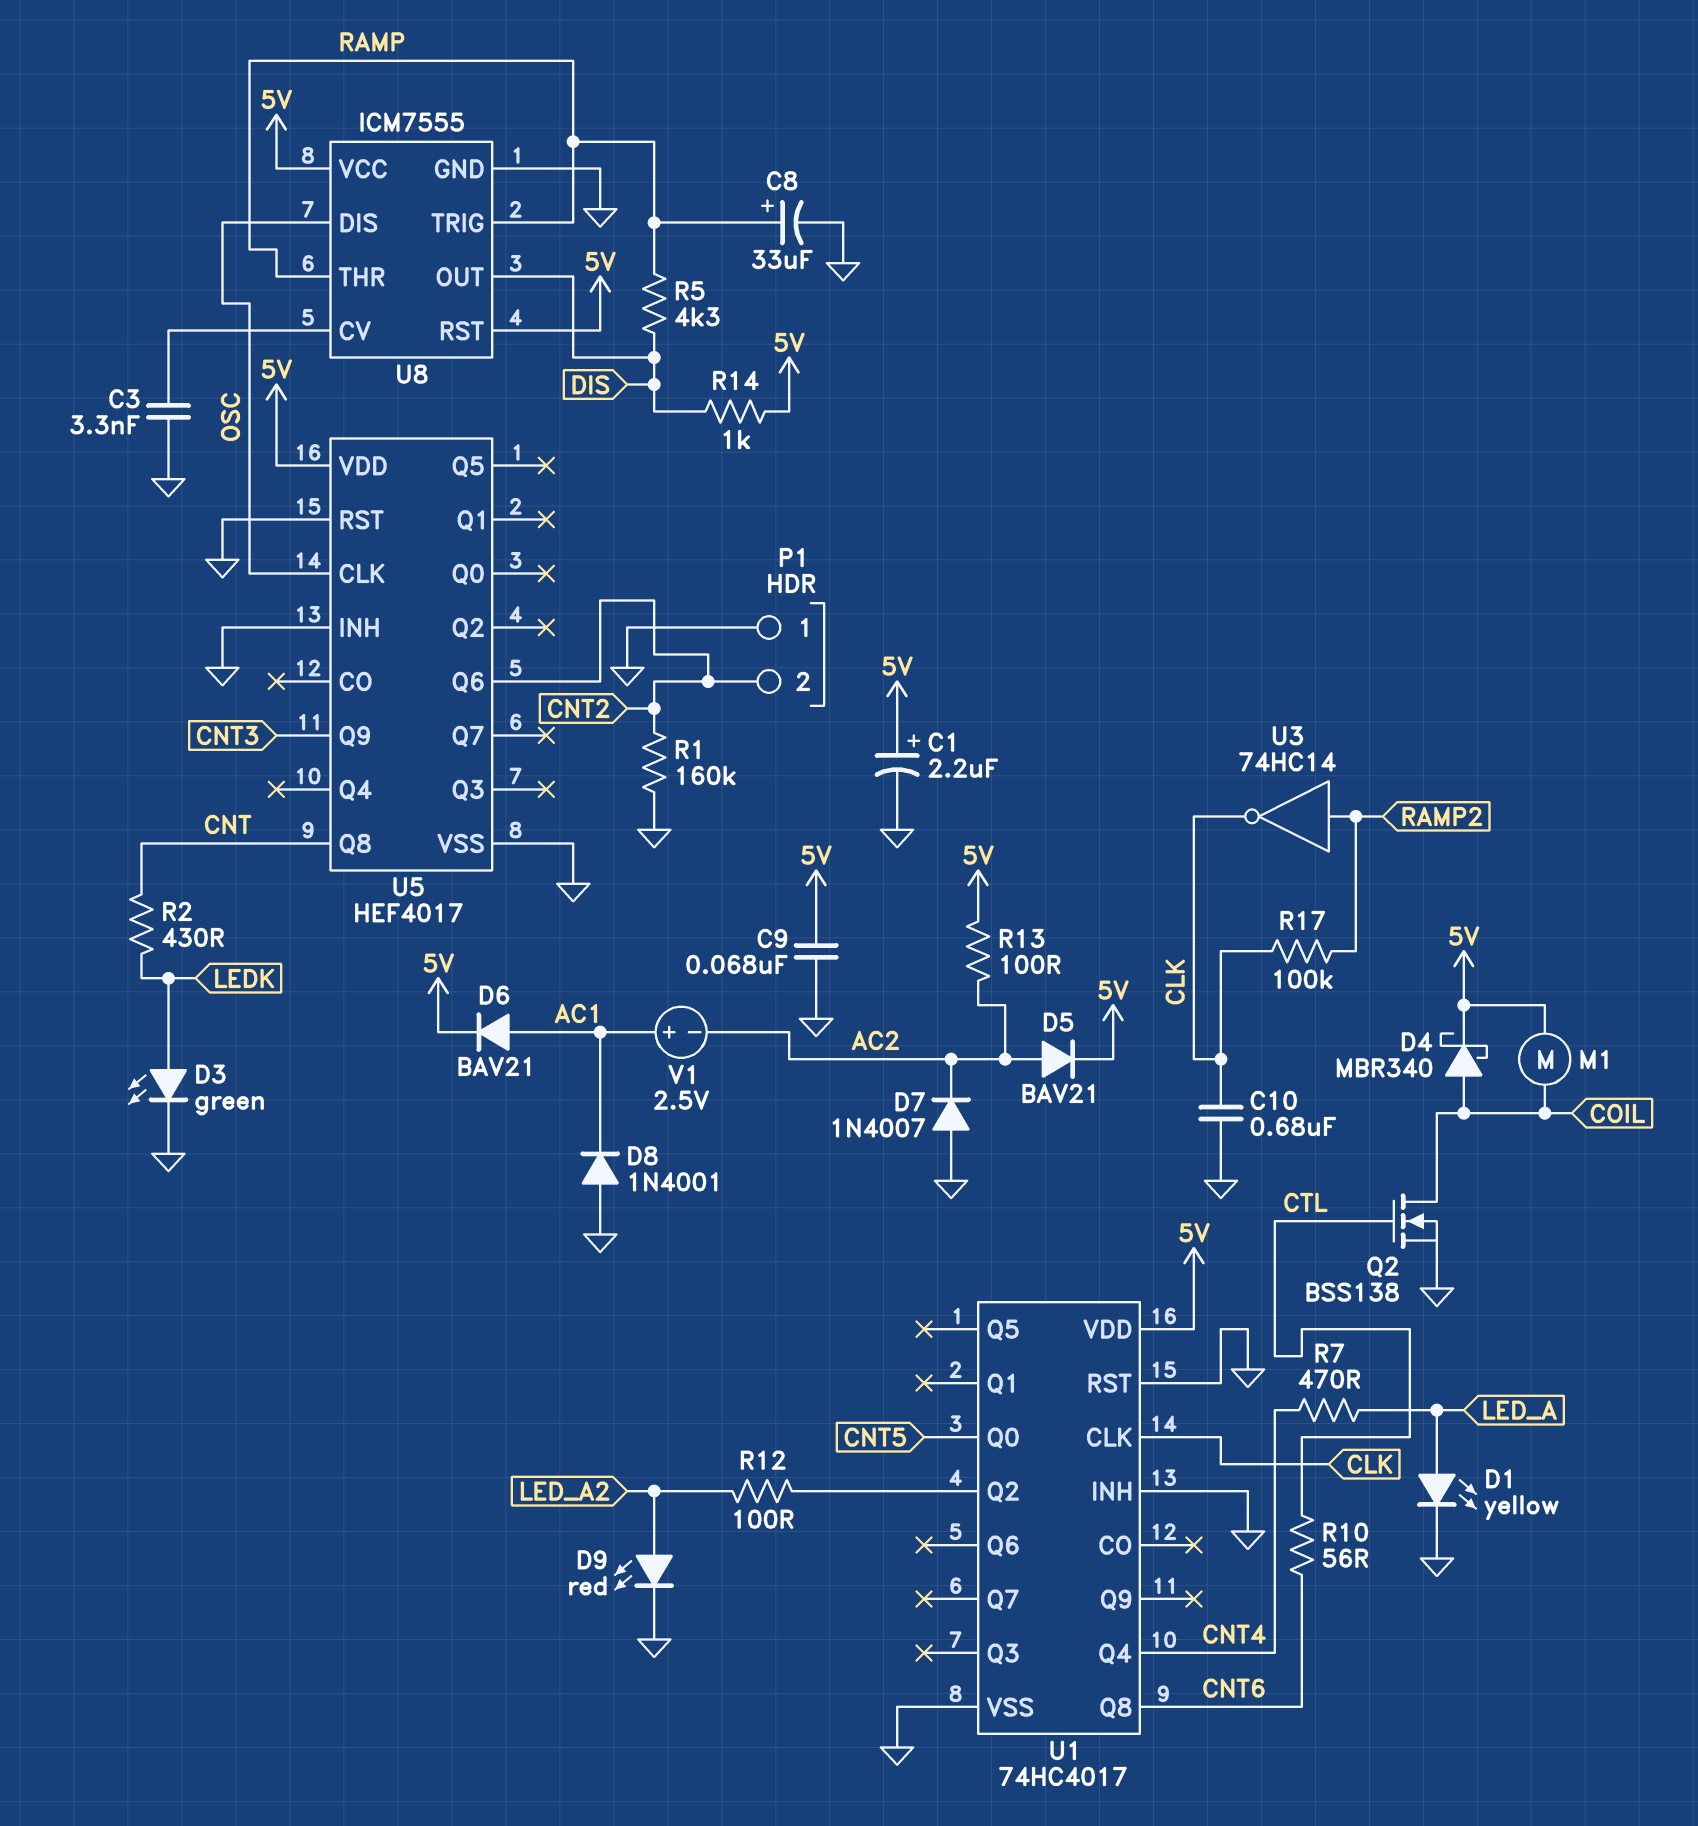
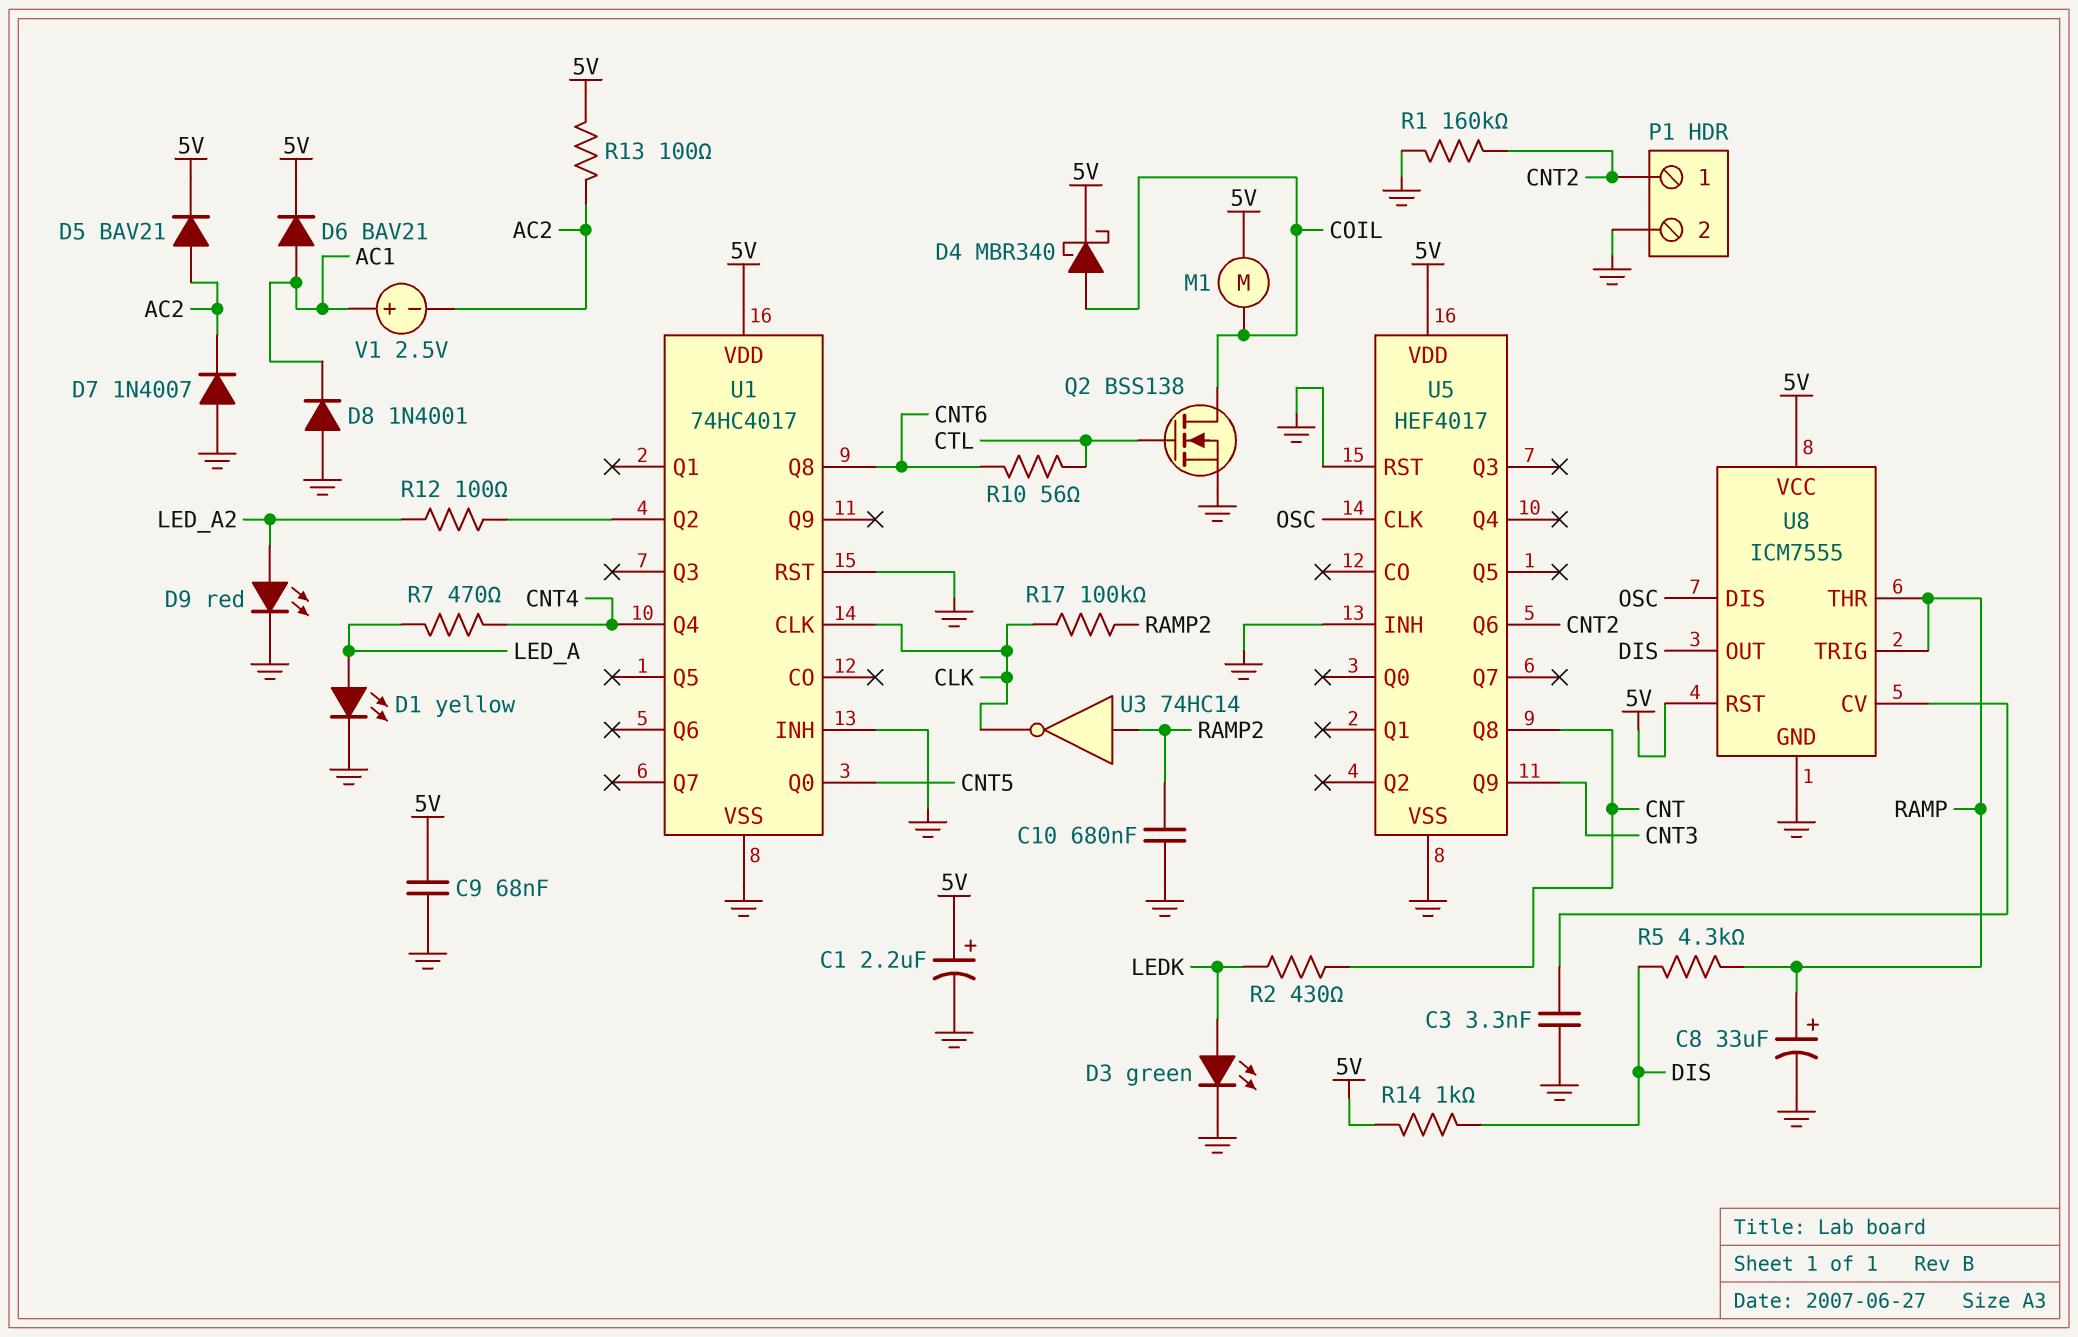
C10: 680nF (CLK, GND) -> 680nF (GND, RAMP2)
P1 pin 1: GND -> CNT2
P1 pin 2: CNT2 -> GND

